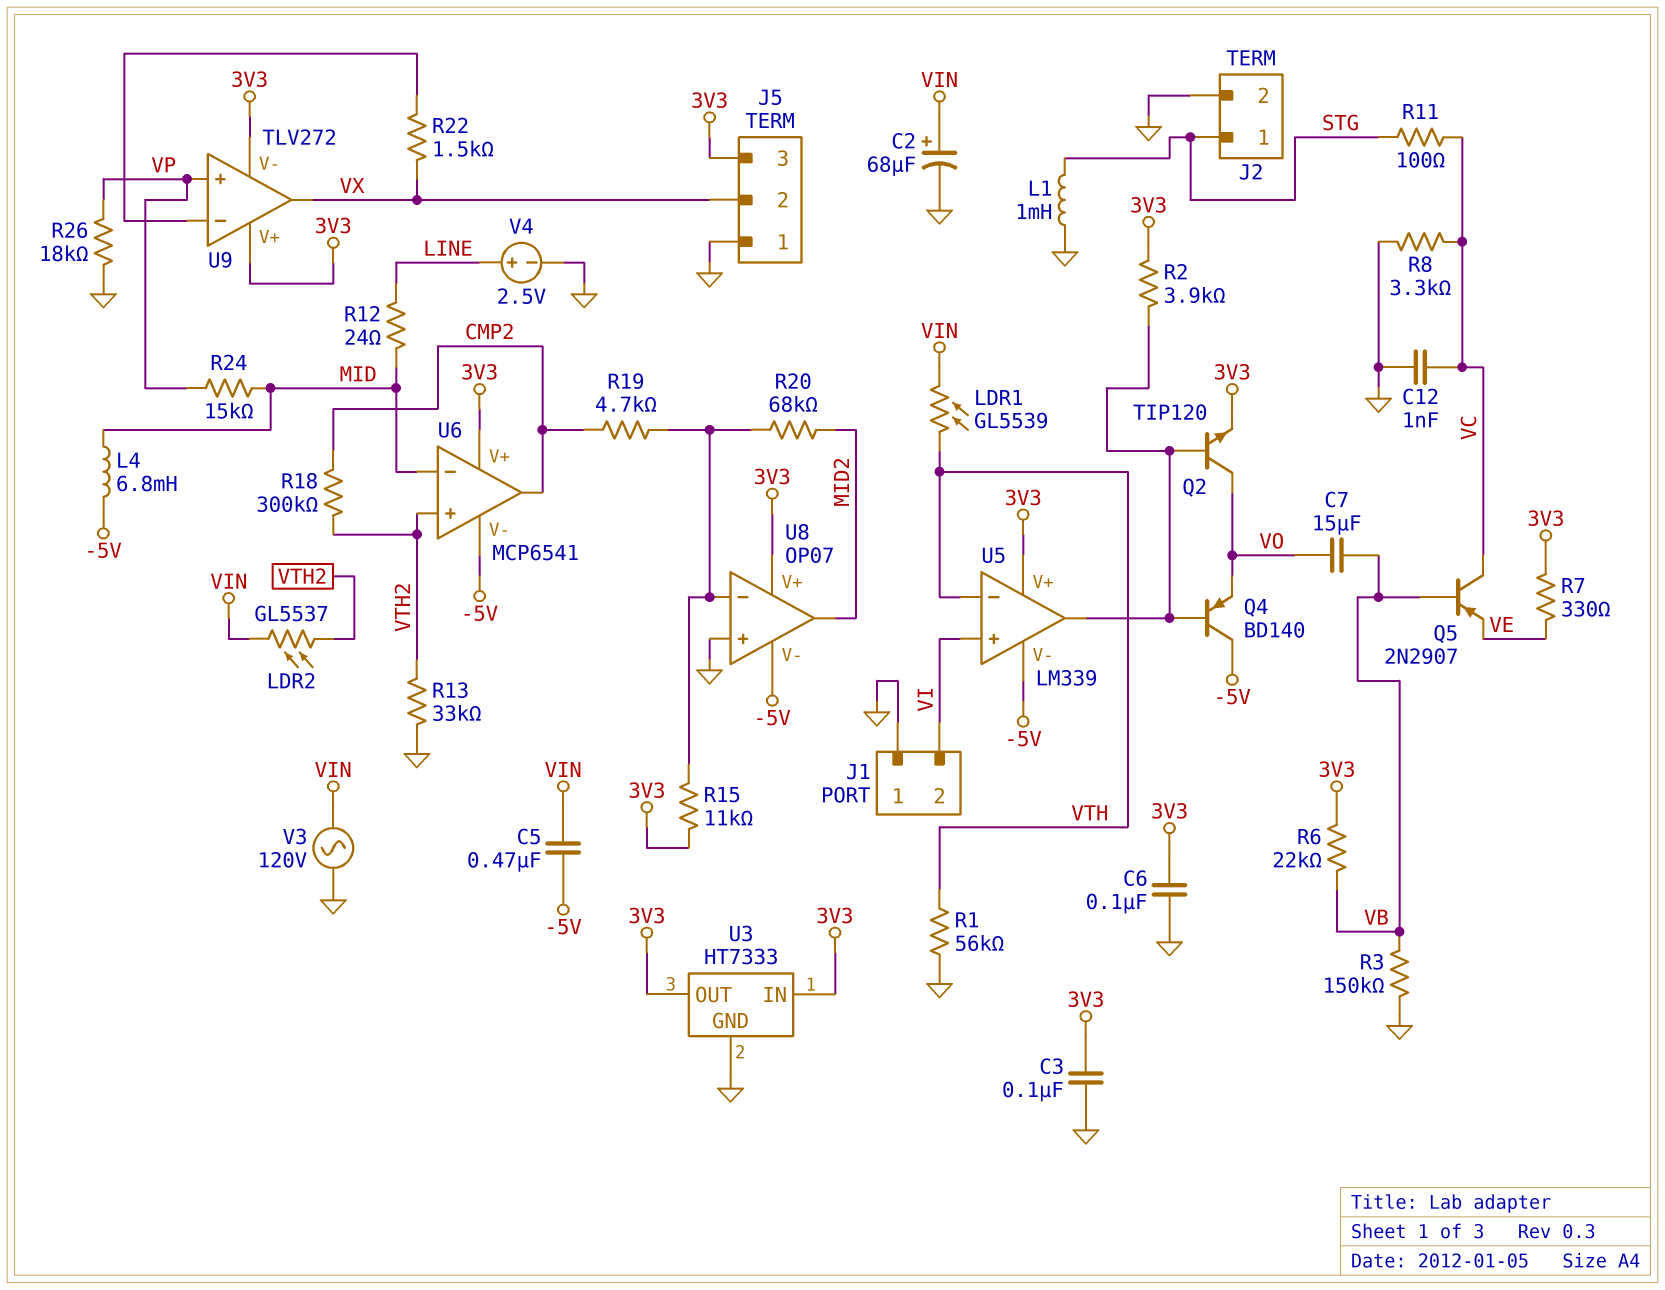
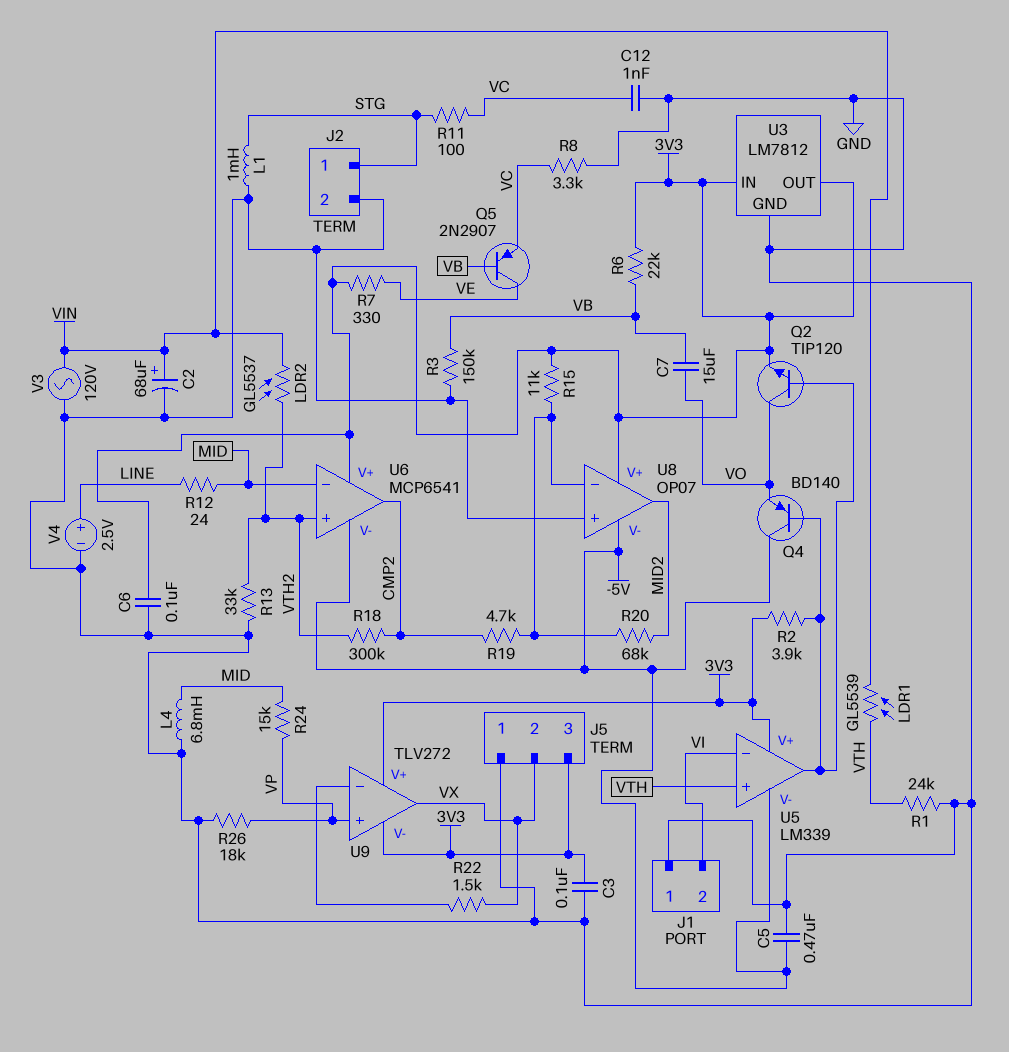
C5: 470nF (-5V, VIN) -> 470nF (-5V, GND)
L4: 6.8mH (-5V, MID) -> 6.8mH (GND, MID)
Q5: PNP 2N2907 (B VB, C VC, E VE) -> PNP 2N2907 (B VB, C VE, E VC)
R1: 56k (GND, VTH) -> 24k (GND, VTH)
U3: HT7333 -> LM7812
U5 pin in+: VI -> VTH
U5 pin in-: VTH -> VI

